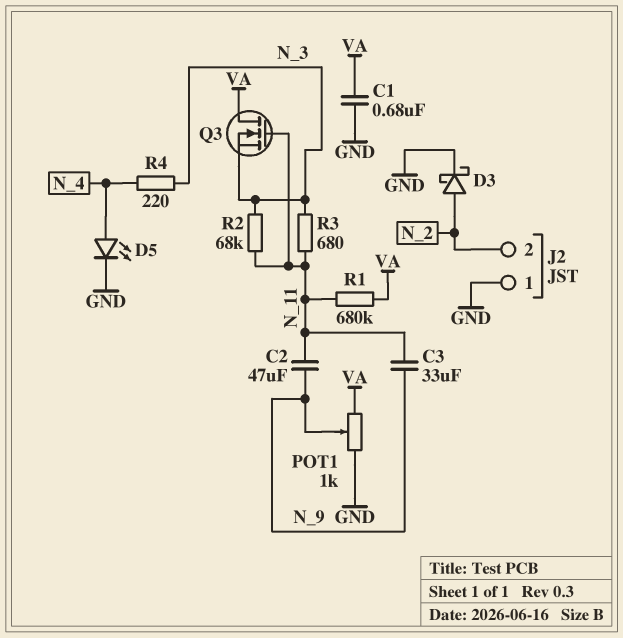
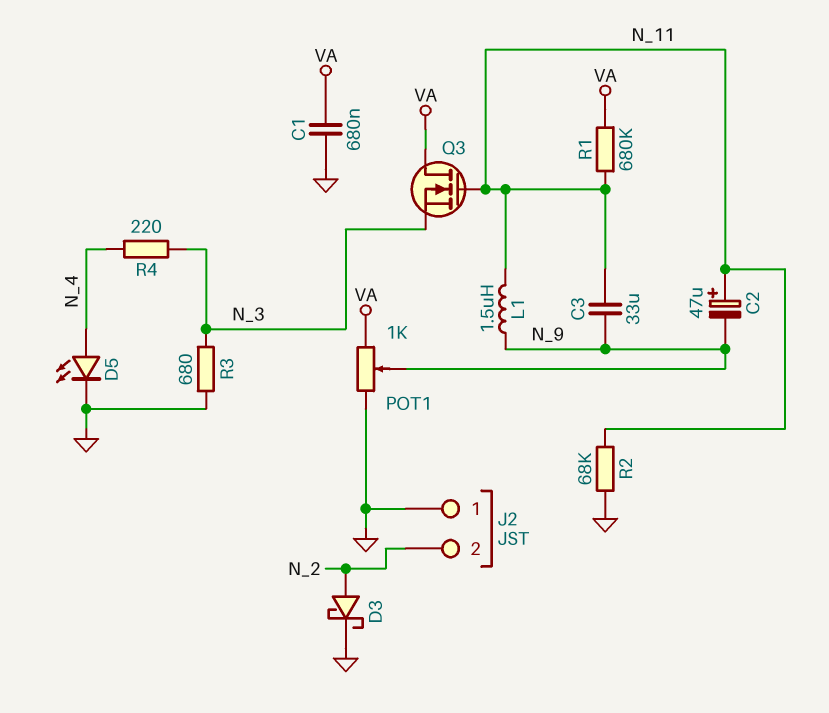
C2: 47uF (N_9, N_11) -> 47uF (plus N_11, minus N_9)
L1: none -> 1.5uH (N_9, N_11)
R2: 68k (N_3, N_11) -> 68k (GND, N_11)
R3: 680 (N_3, N_11) -> 680 (GND, N_3)

